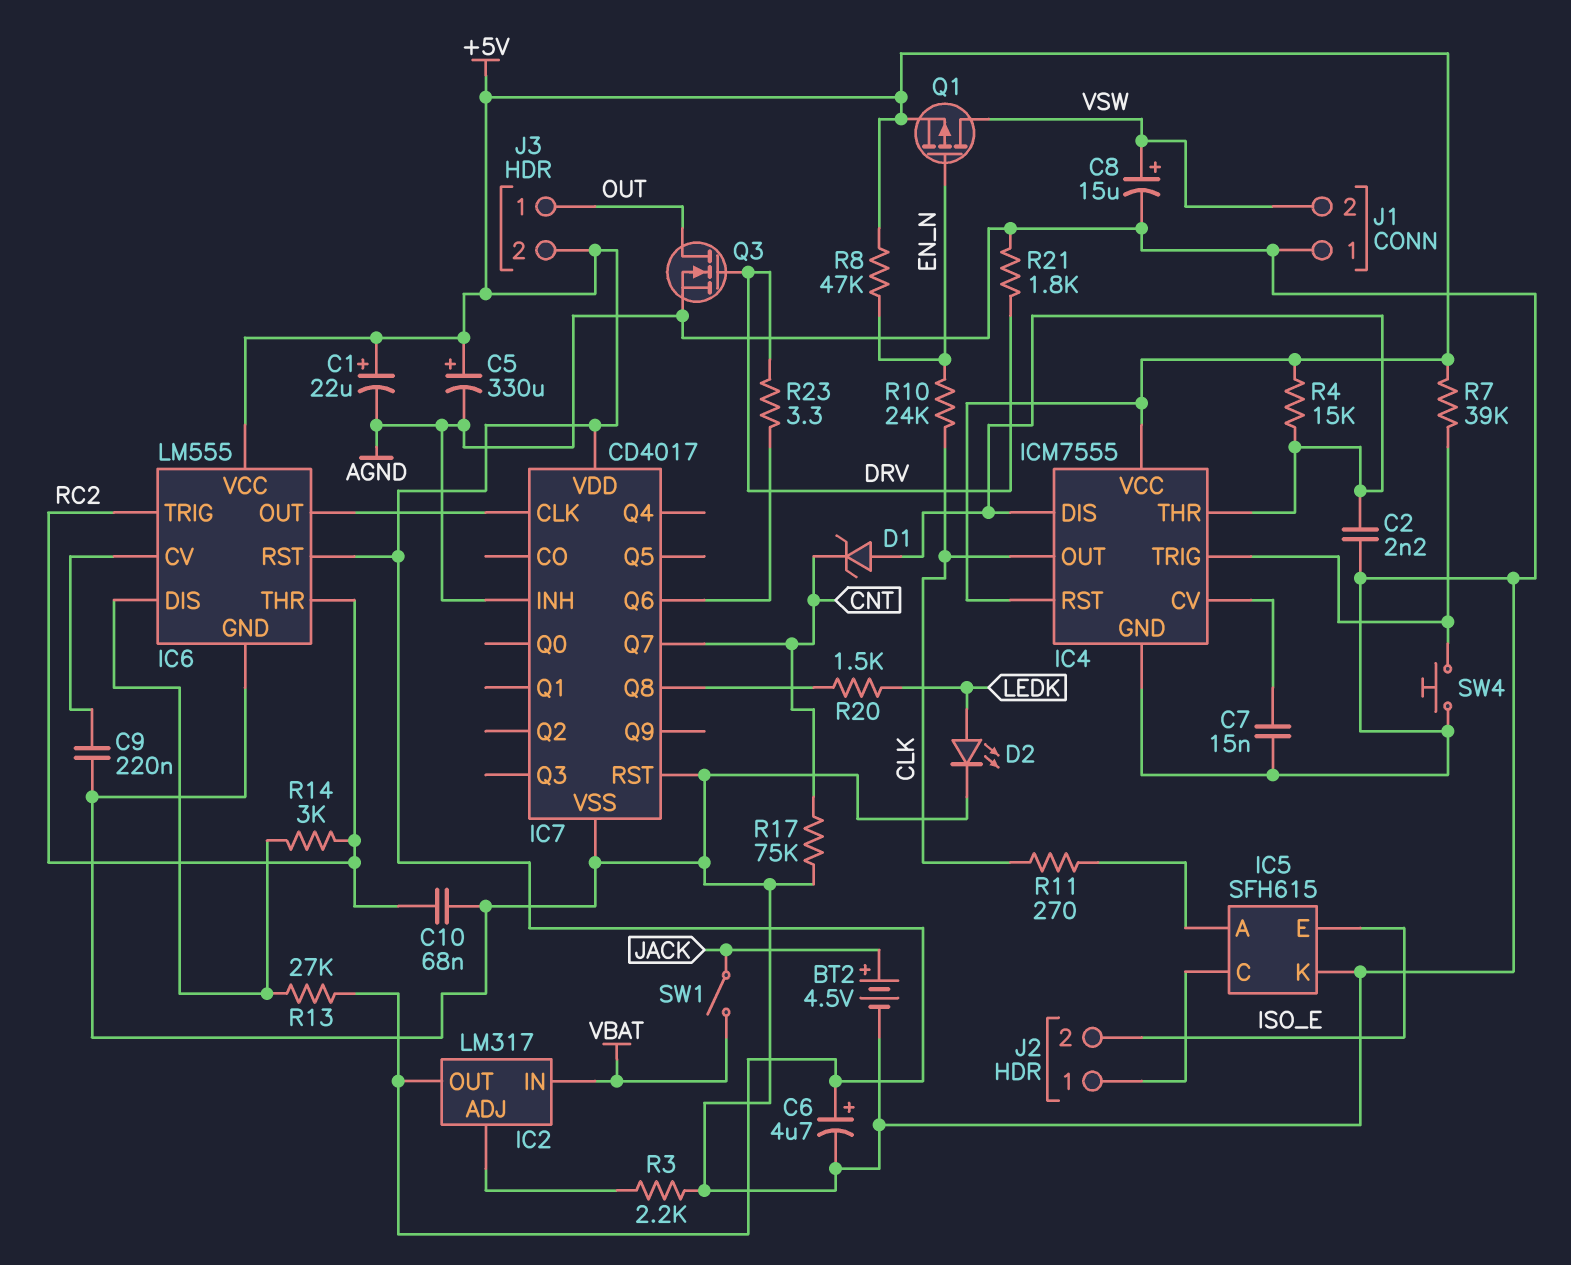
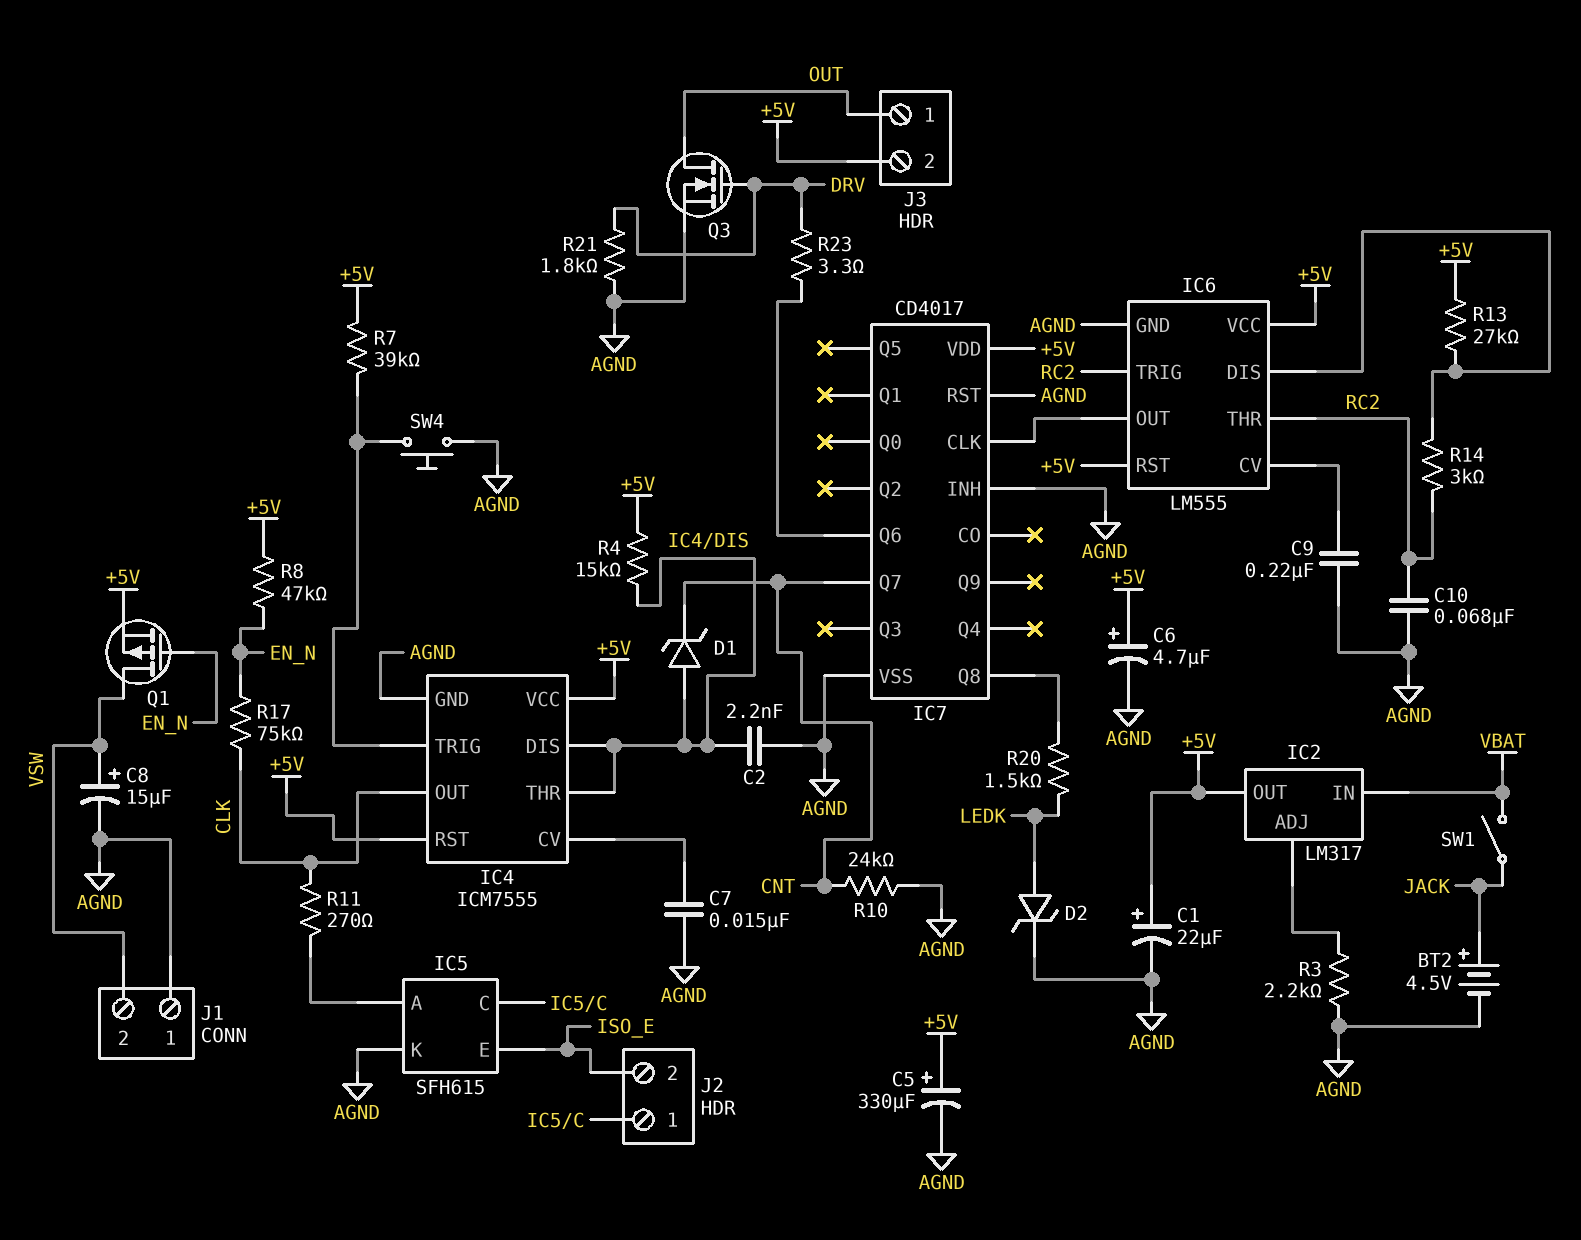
D2: LED (A LEDK, K AGND) -> zener (A LEDK, K AGND)
R10: 24k (CLK, EN_N) -> 24k (AGND, CNT)
R17: 75k (AGND, CNT) -> 75k (CLK, EN_N)

